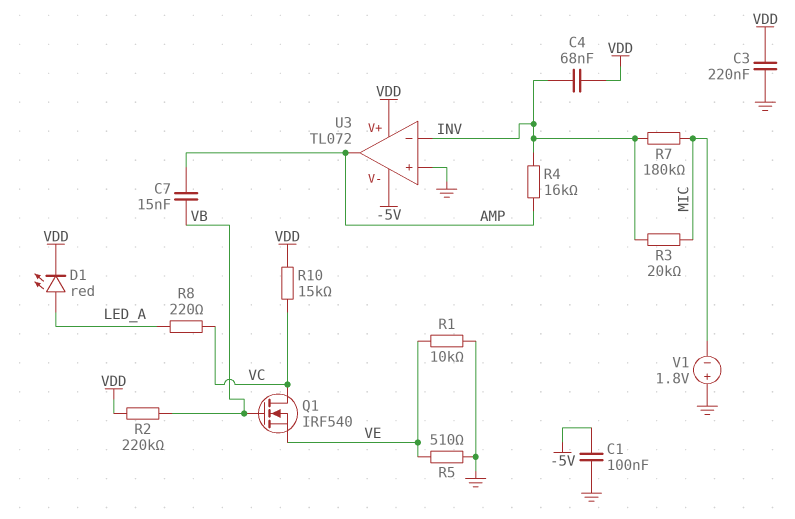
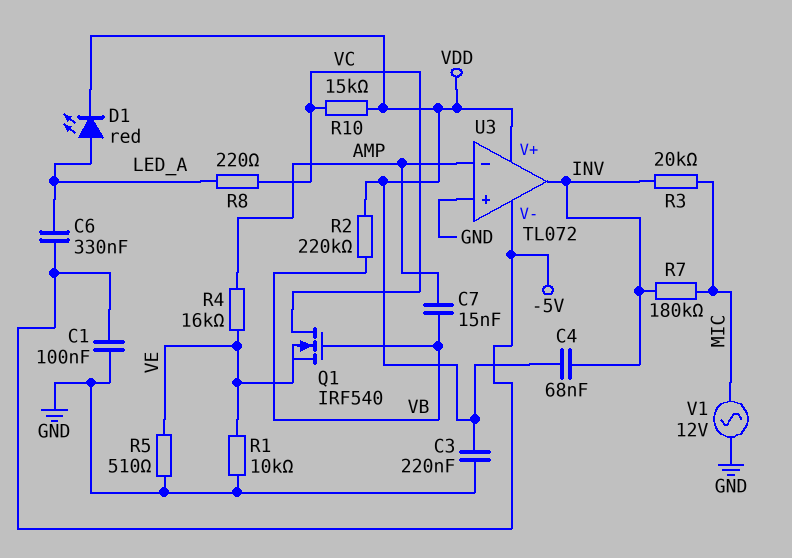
C6: none -> 330nF (-5V, LED_A)
R4: 16k (AMP, INV) -> 16k (AMP, VE)
U3 pin in-: INV -> AMP
U3 pin out: AMP -> INV
V1: 1.8V (plus GND, minus MIC) -> AC 12V (GND, MIC)

